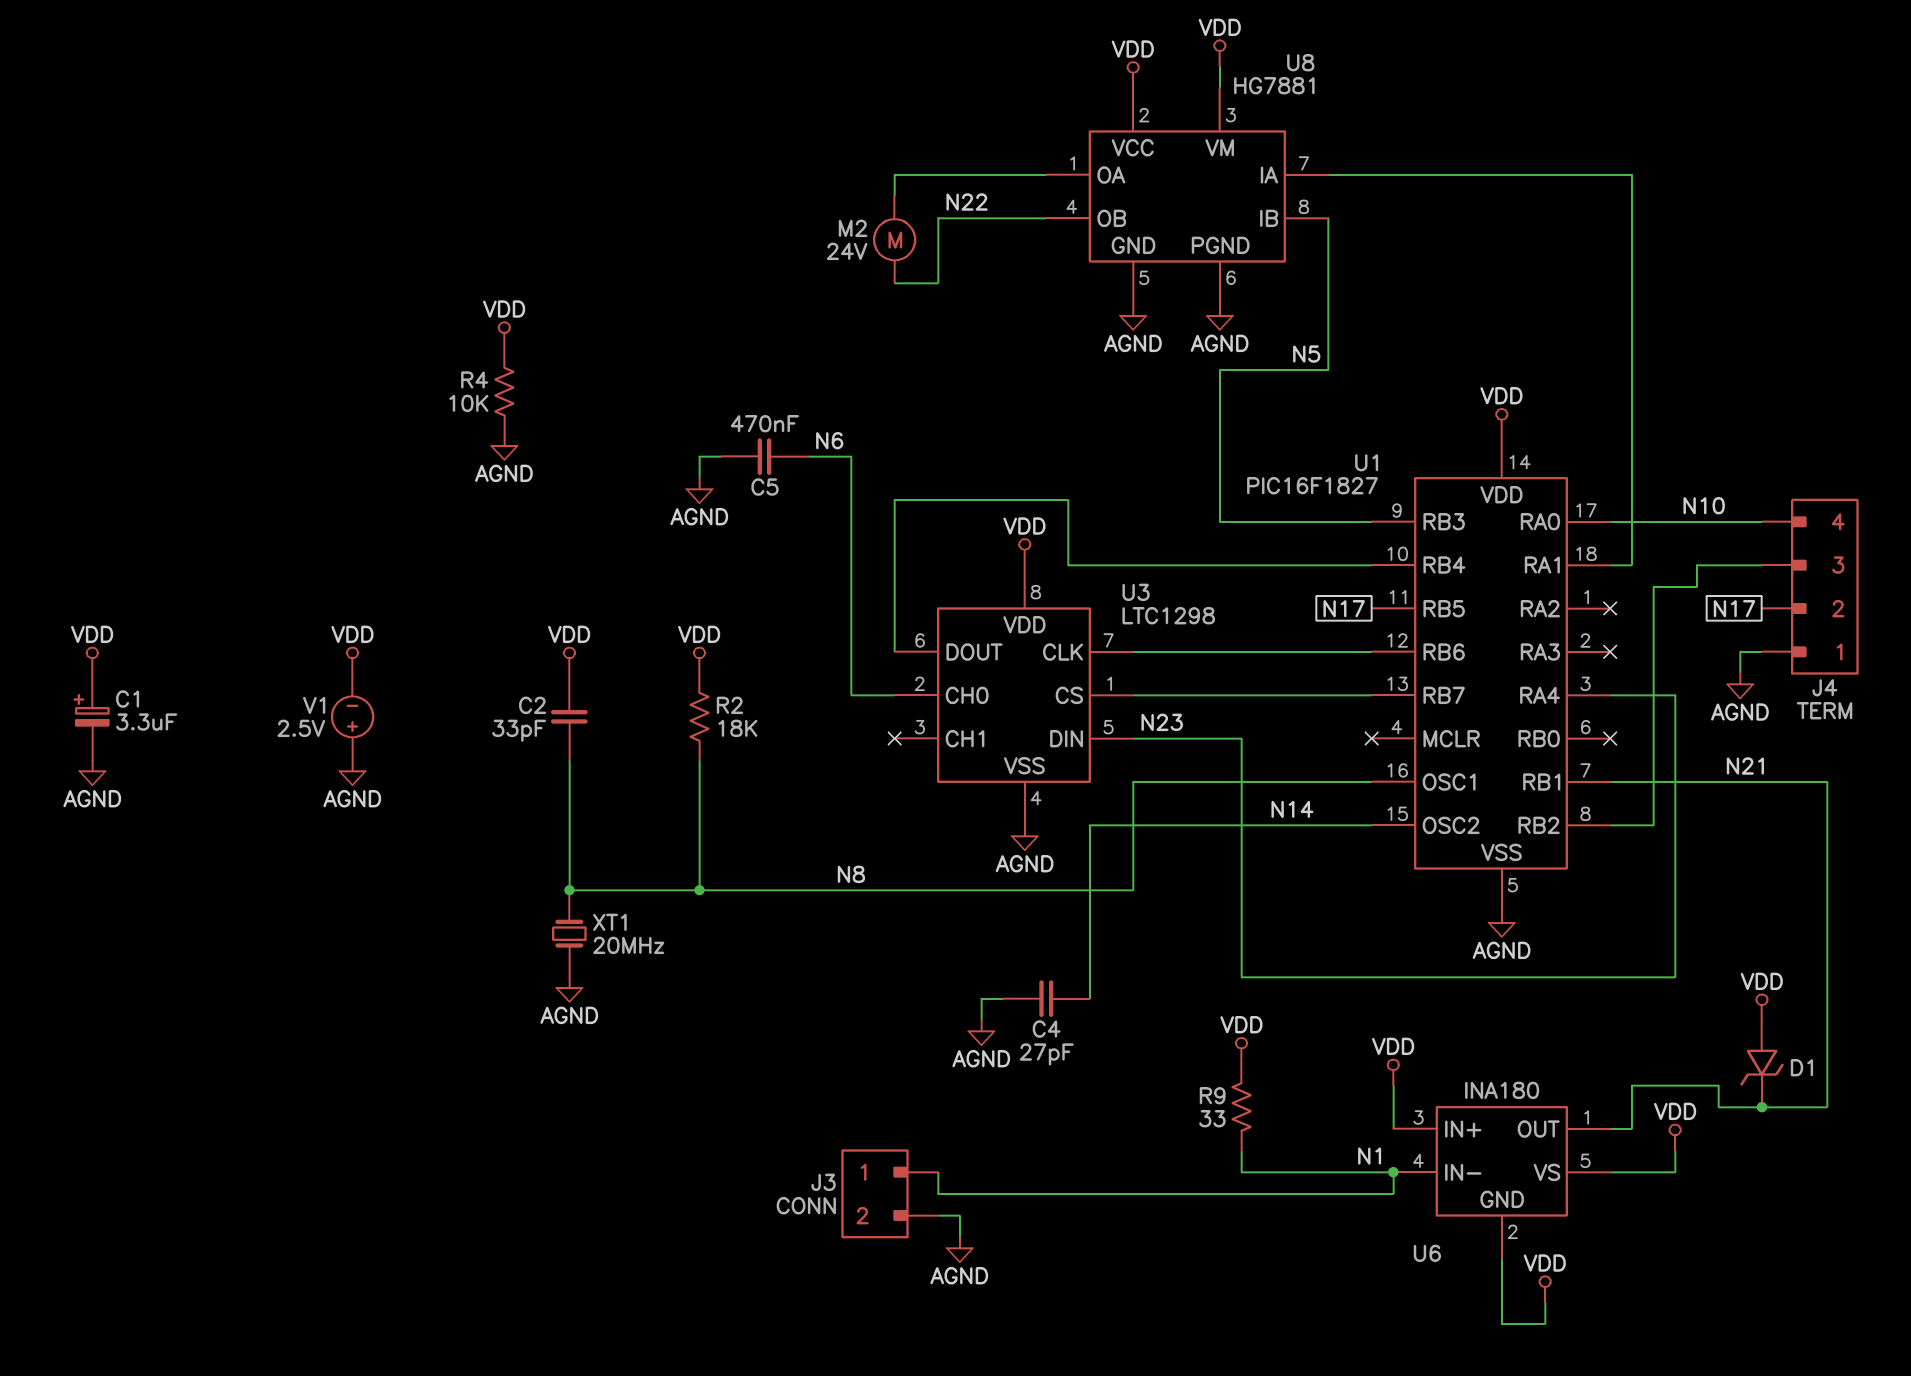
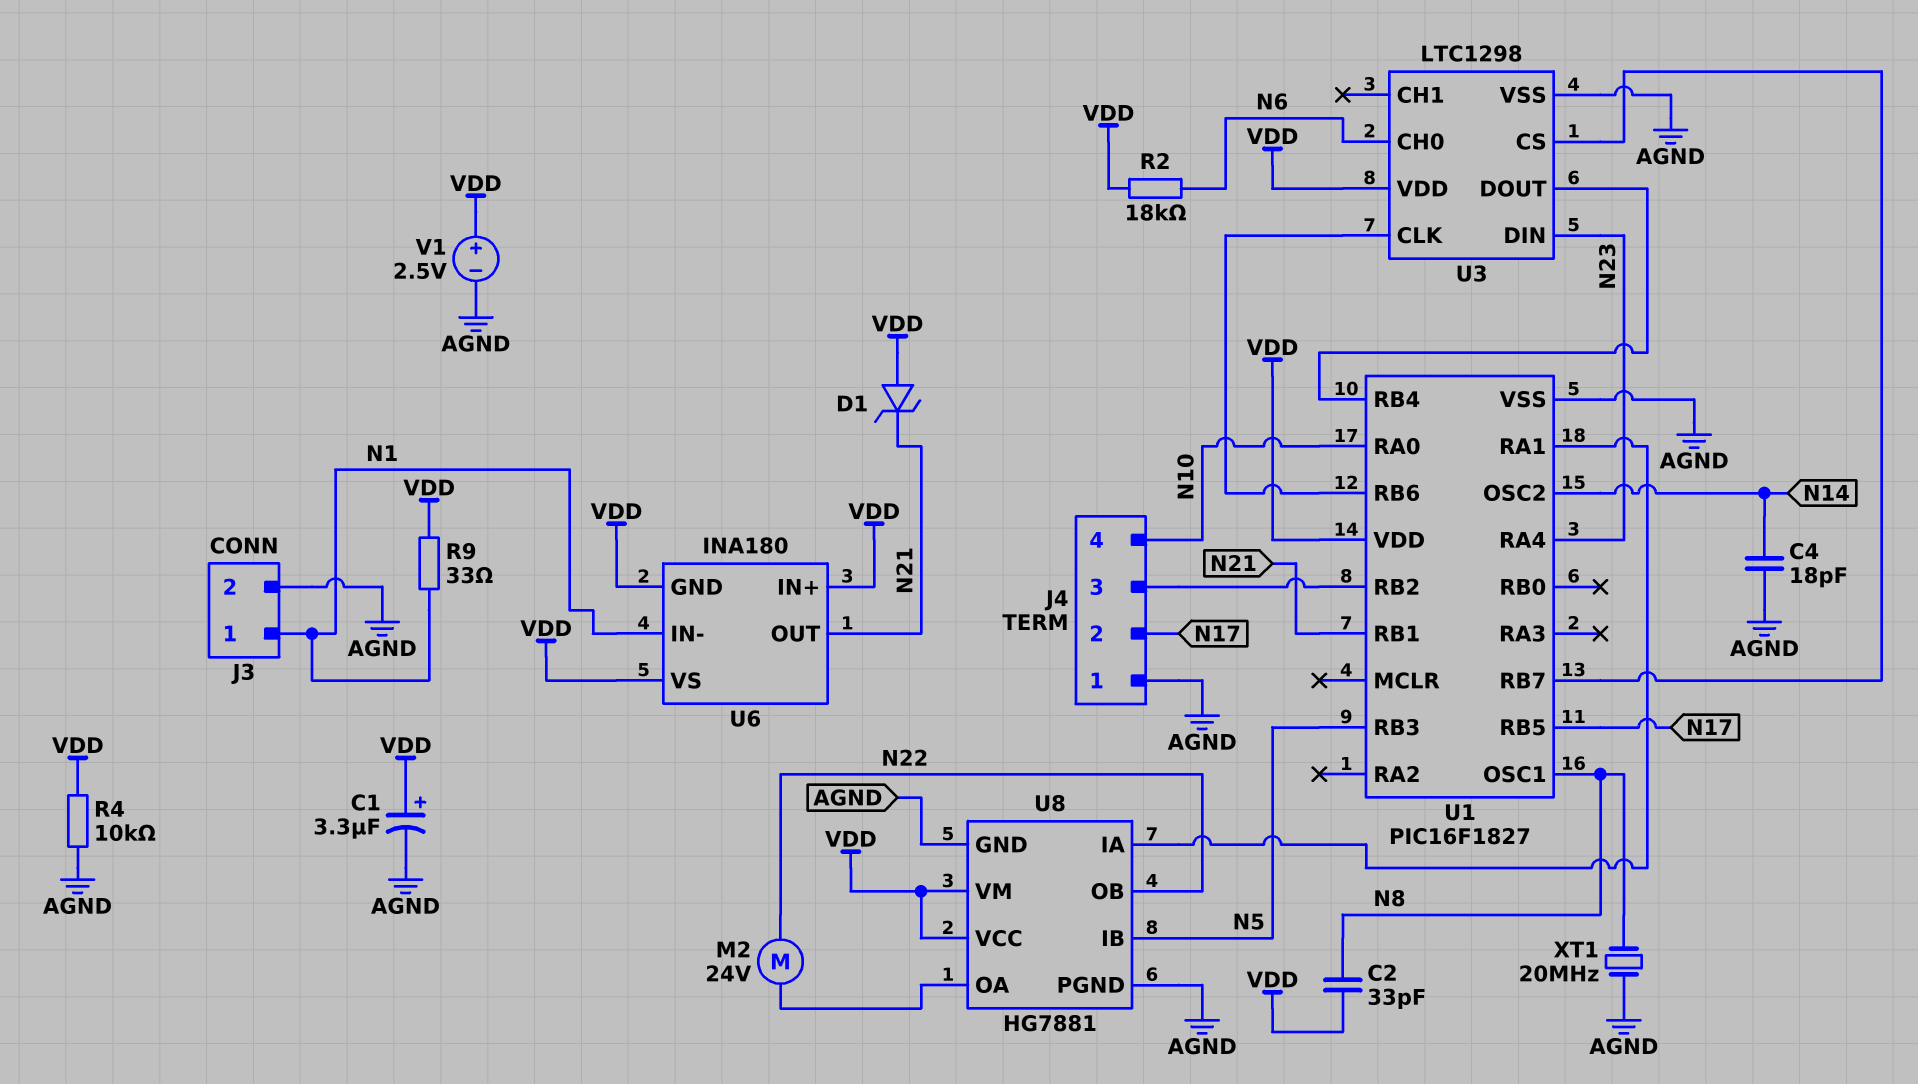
C4: 27pF (AGND, N14) -> 18pF (AGND, N14)
C5: 470nF (AGND, N6) -> none
R2: 18k (N8, VDD) -> 18k (N6, VDD)
V1: 2.5V (plus AGND, minus VDD) -> 2.5V (plus VDD, minus AGND)

